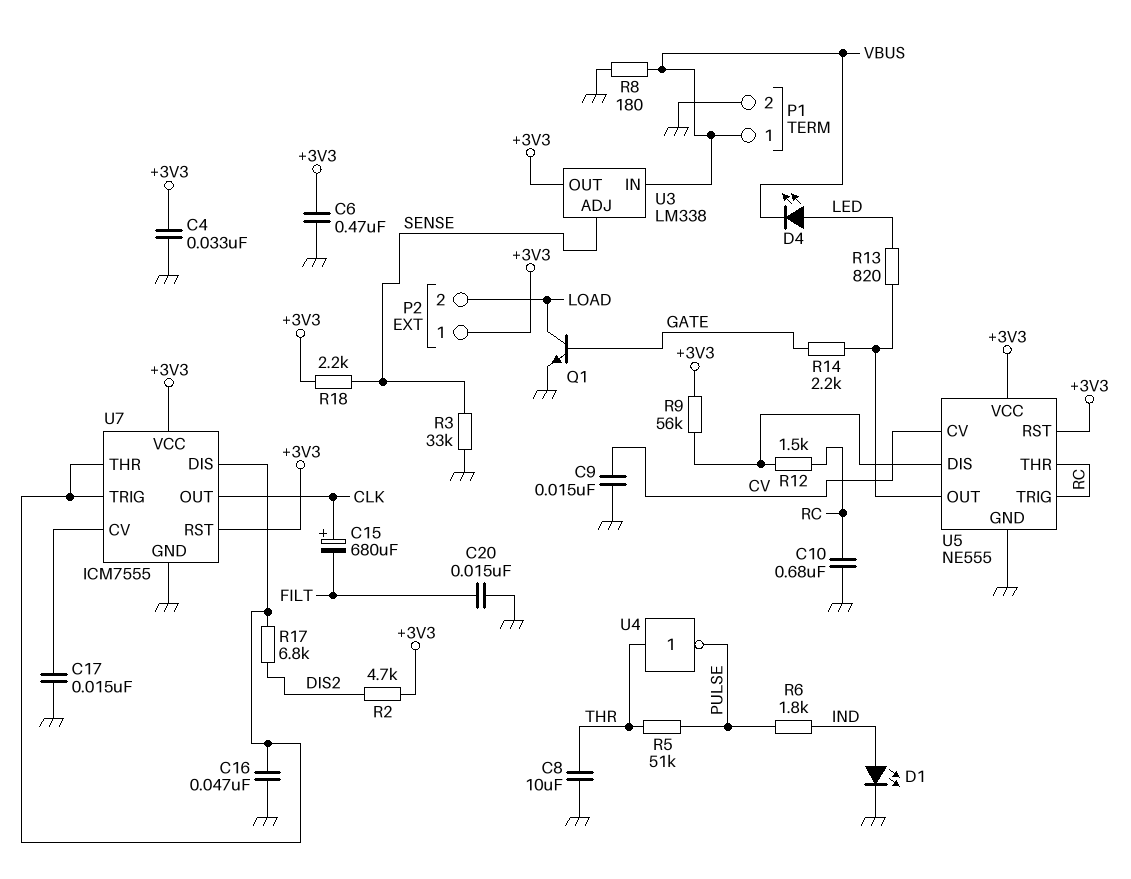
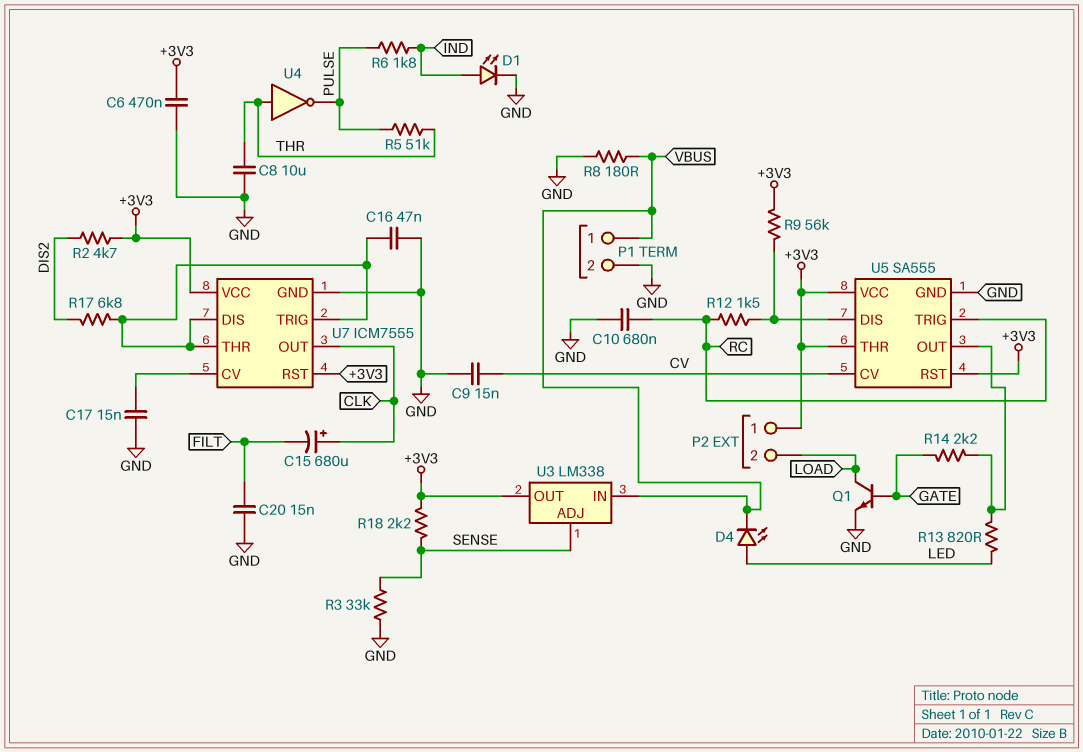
C4: 33nF (+3V3, GND) -> none
U5: NE555 -> SA555
U5 pin THR: RC -> +3V3

